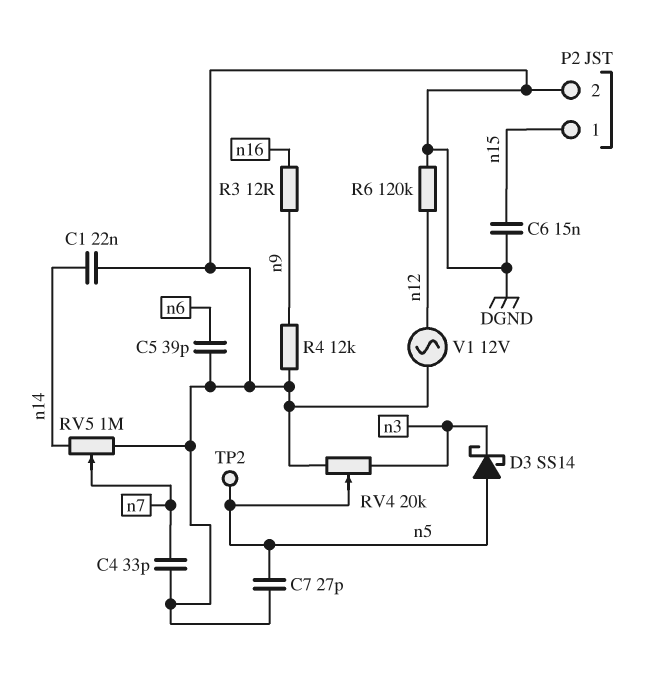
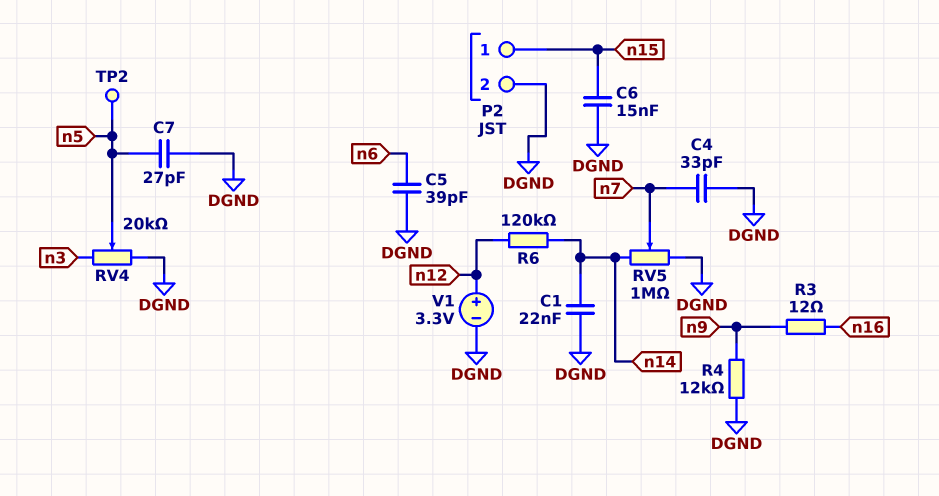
D3: schottky SS14 (A n5, K n3) -> none
R6: 120k (DGND, n12) -> 120k (n12, n14)
V1: AC 12V (DGND, n12) -> 3.3V (plus n12, minus DGND)

